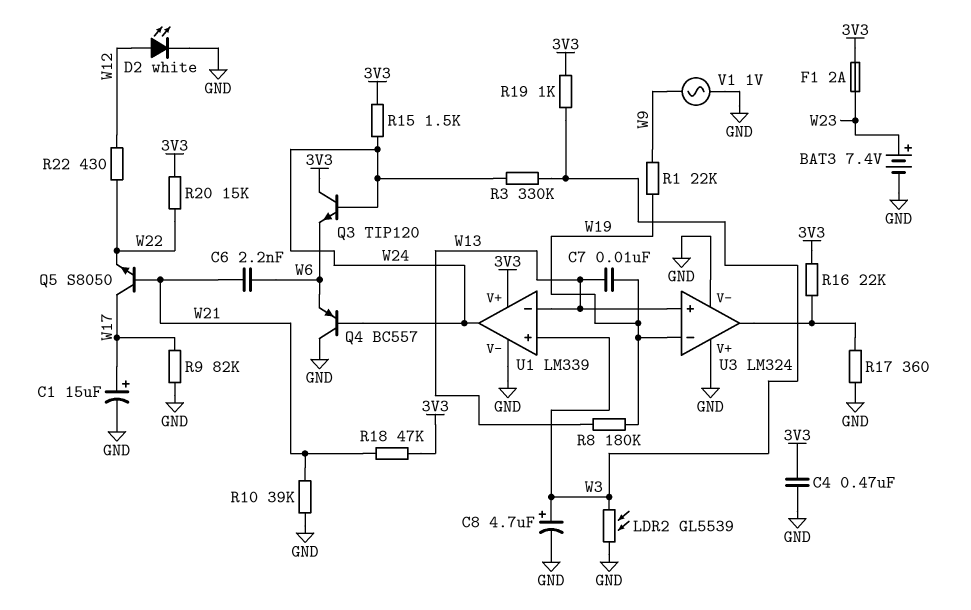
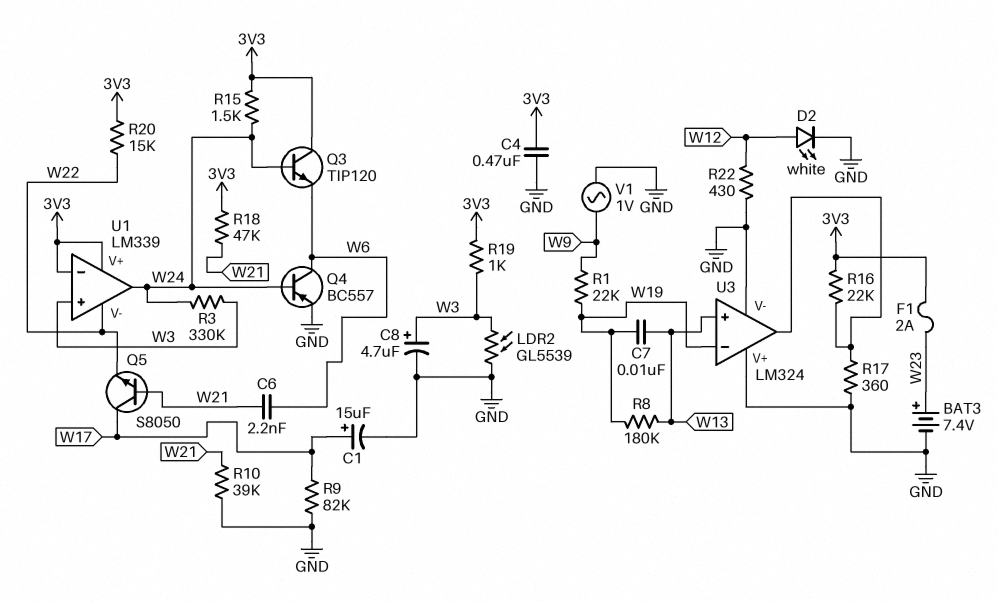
Q4: PNP BC557 (B W24, C GND, E W6) -> PNP BC557 (B W24, C W6, E GND)
R22: 430 (W12, W22) -> 430 (GND, W12)
U1 pin V-: GND -> W22
U1 pin in-: W13 -> 3V3

